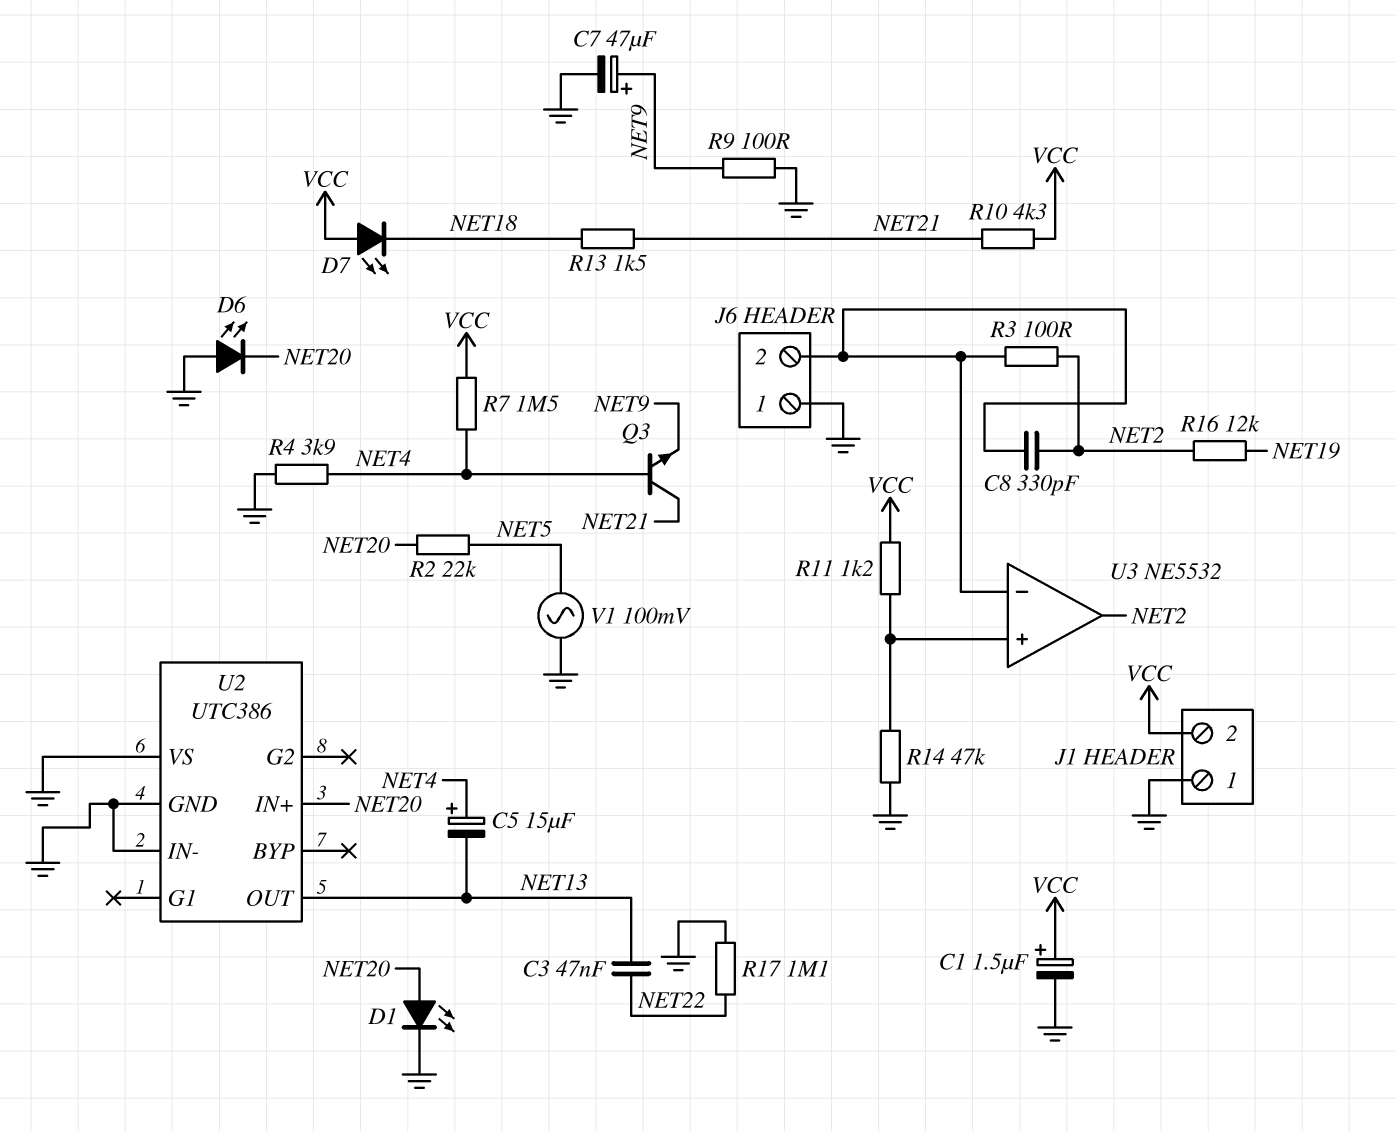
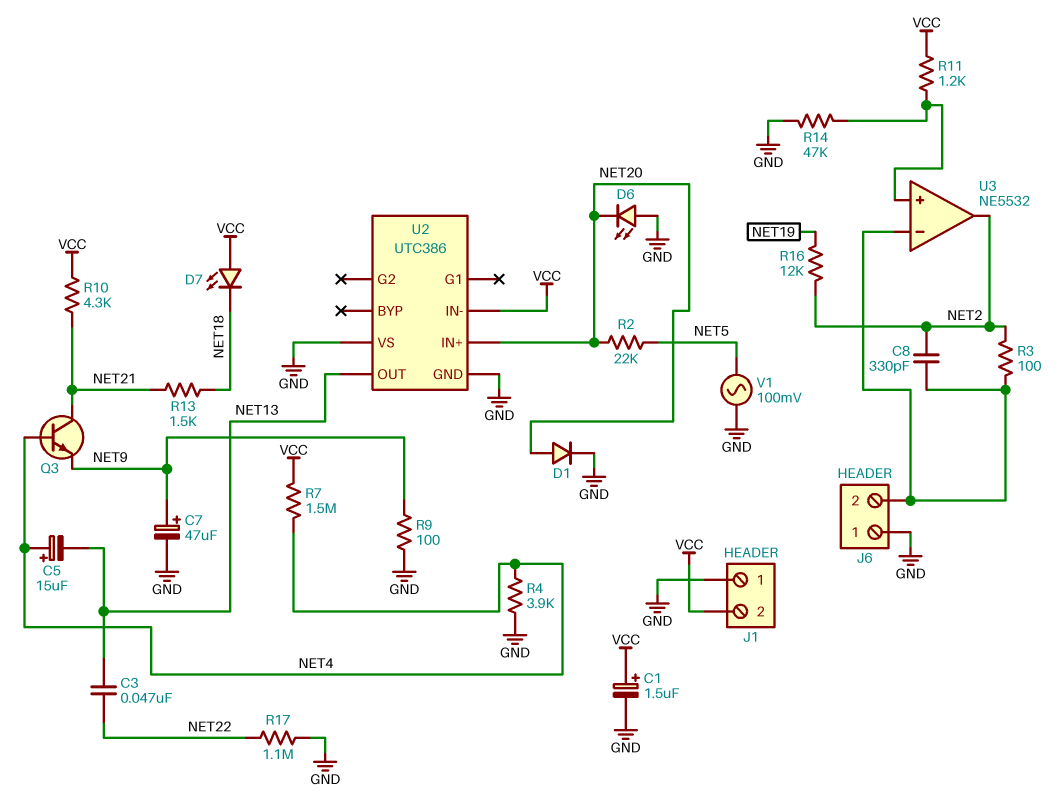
D1: LED (A NET20, K GND) -> diode (A NET20, K GND)
U2 pin IN-: GND -> VCC

